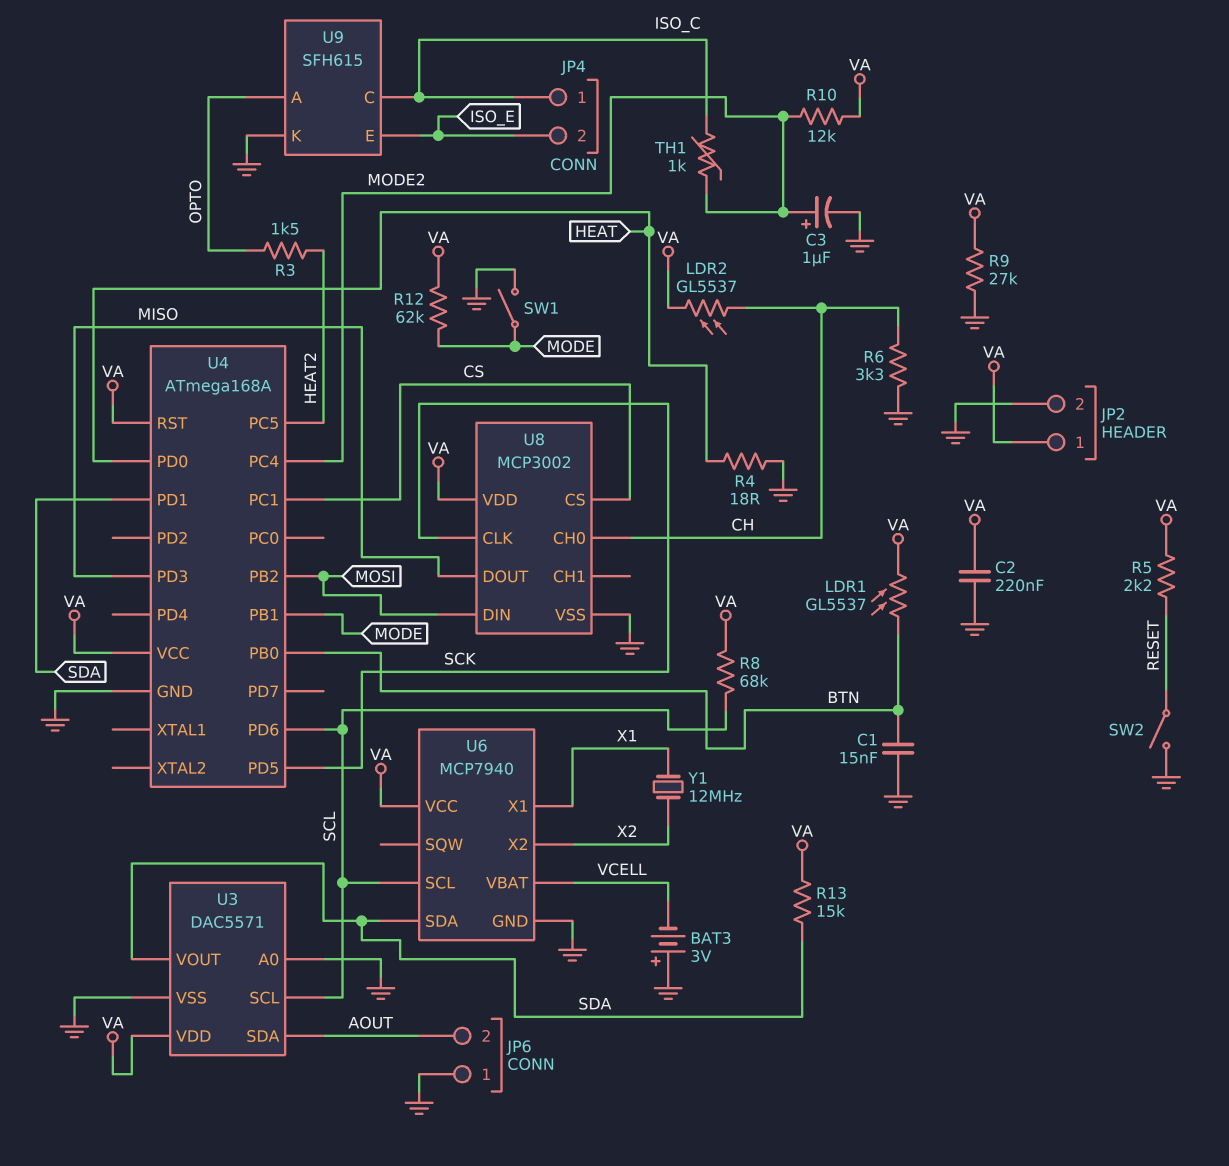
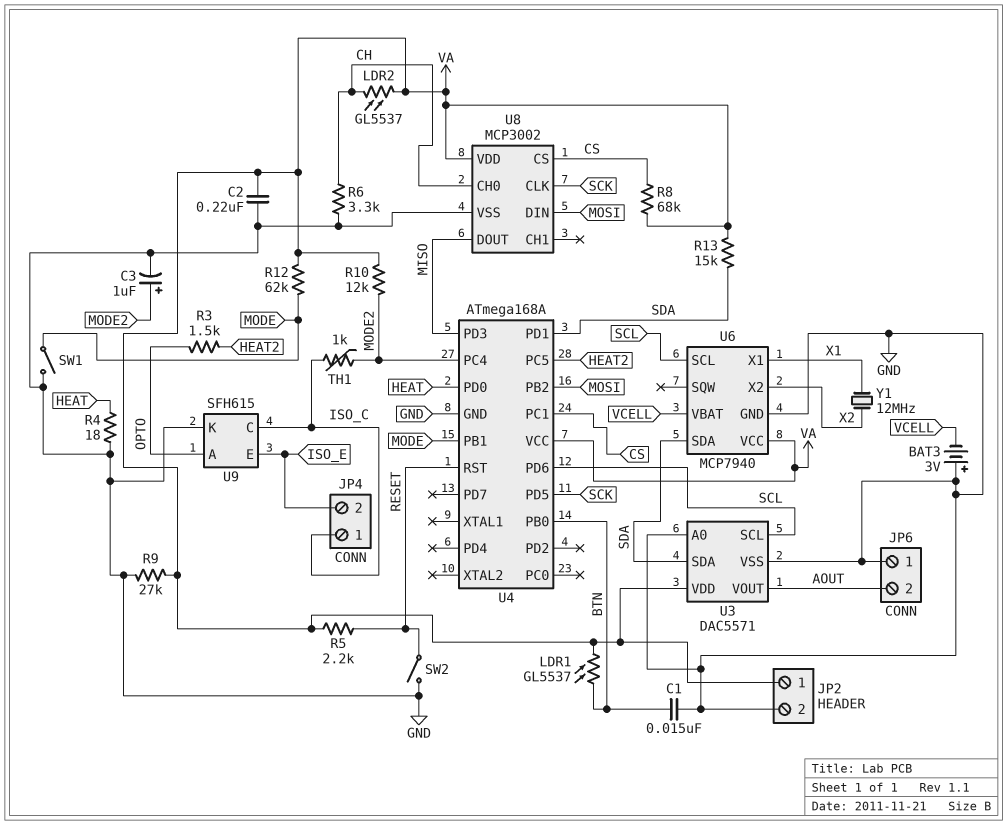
R8: 68k (SCL, VA) -> 68k (CS, VA)
U3 pin SDA: AOUT -> SDA
U3 pin VOUT: SDA -> AOUT
U4 pin RST: VA -> RESET

